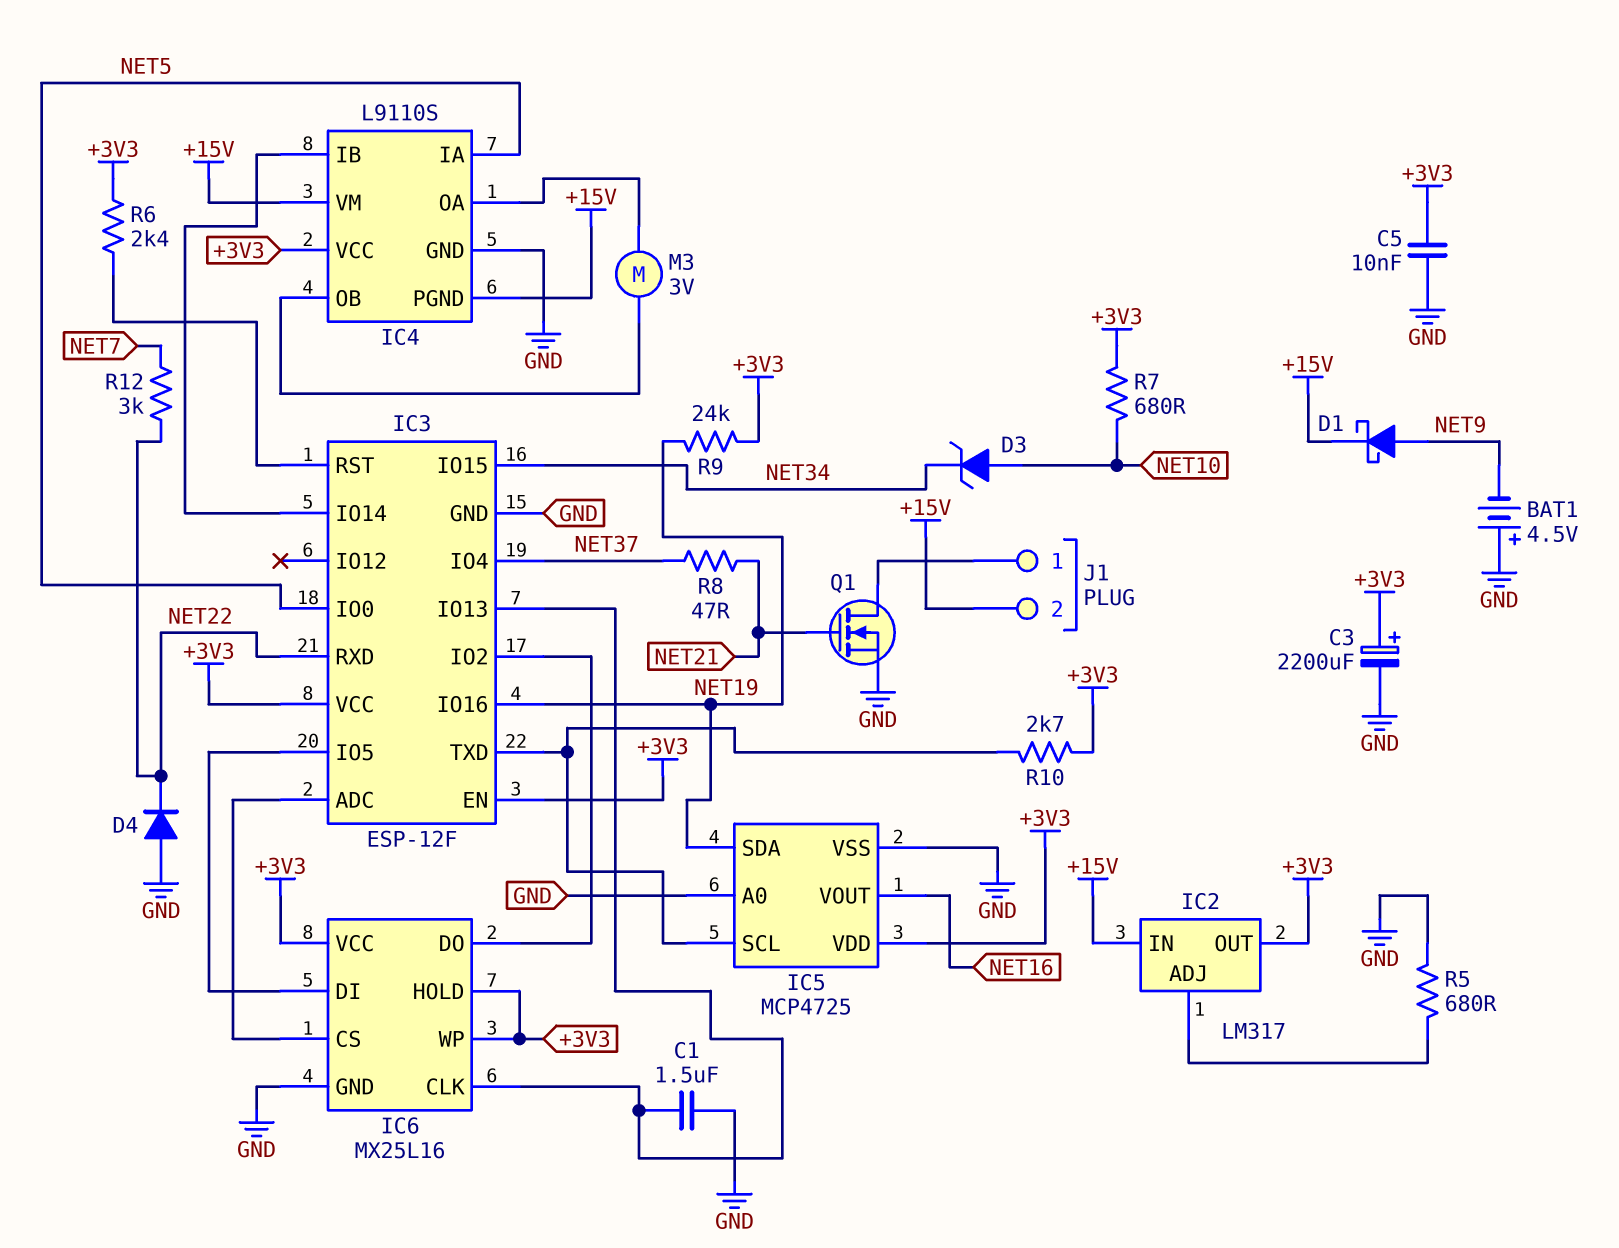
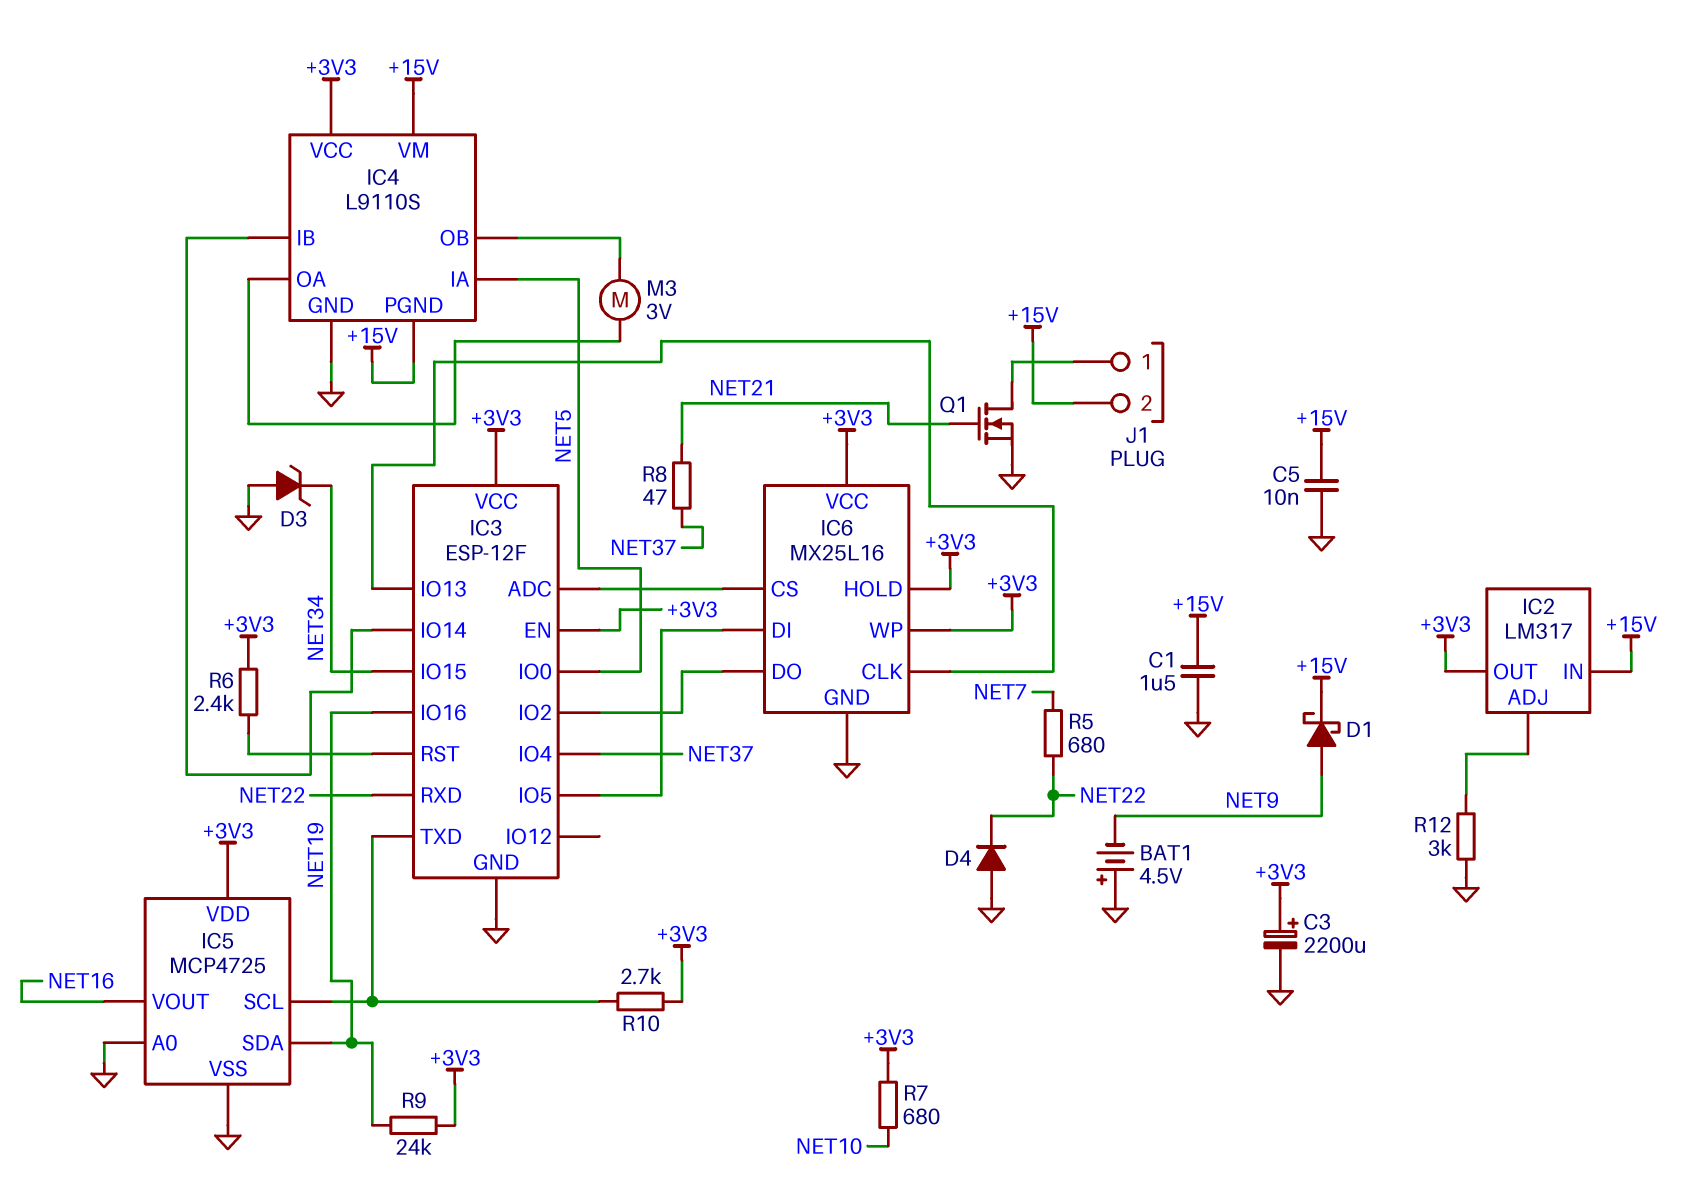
C1: 1.5uF (GND, IC3/IO13) -> 1.5uF (+15V, GND)
C5: 10nF (+3V3, GND) -> 10nF (+15V, GND)
D3: zener (A NET10, K NET34) -> zener (A GND, K NET34)
R5: 680 (GND, IC2/ADJ) -> 680 (NET7, NET22)
R12: 3k (NET7, NET22) -> 3k (GND, IC2/ADJ)

